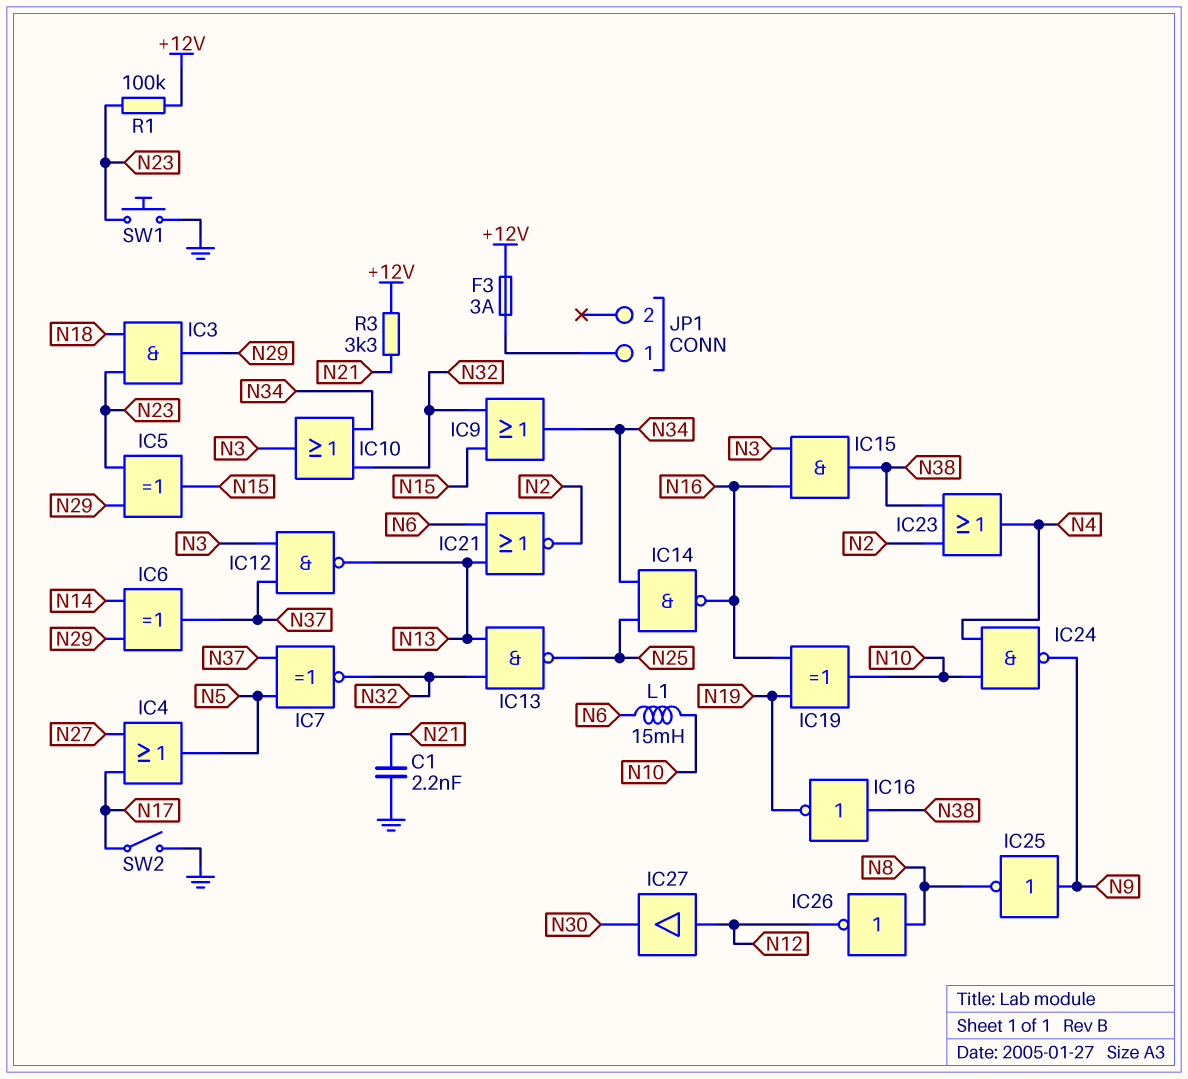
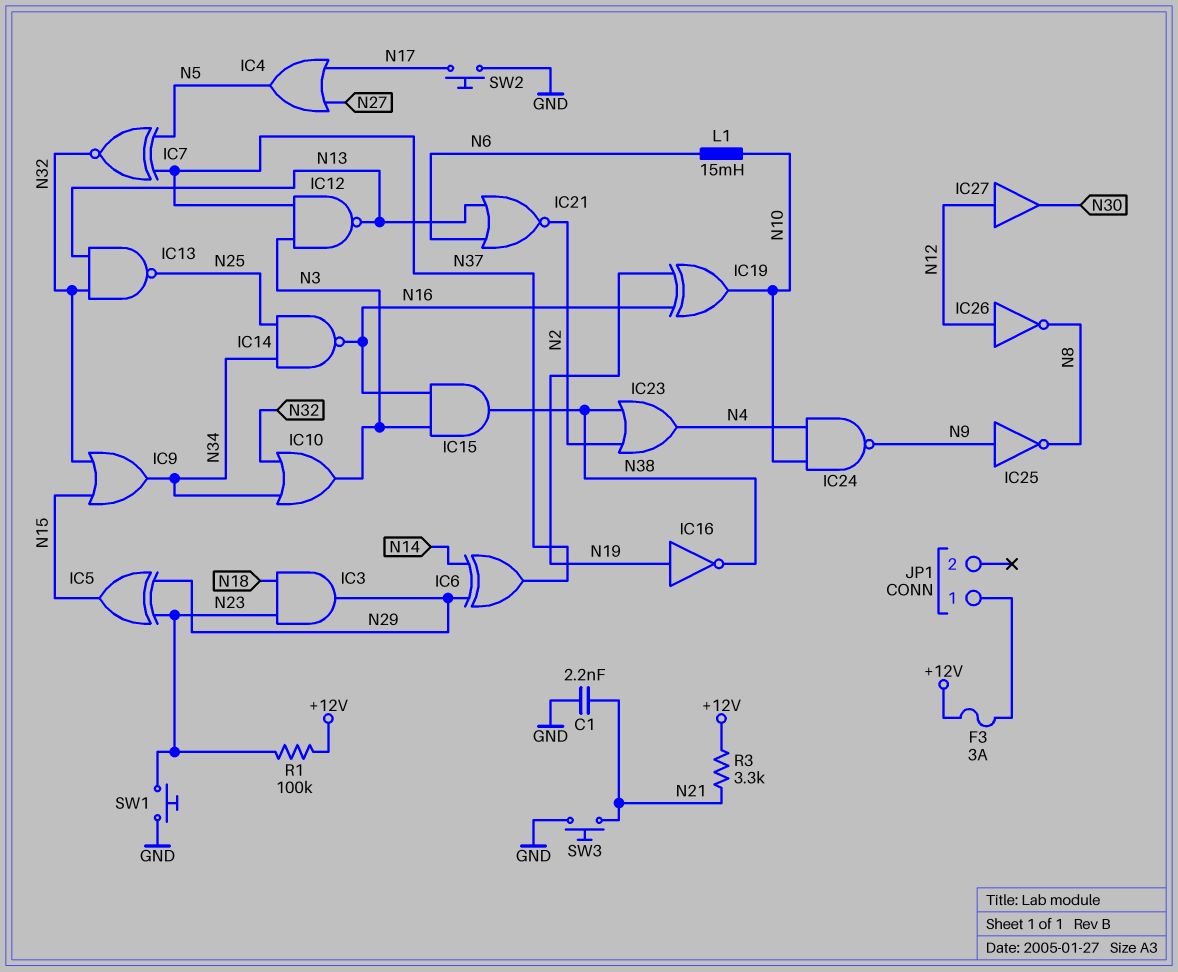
IC16: NOT (in N38, out N19) -> NOT (in N19, out N38)
IC26: NOT (in N8, out N12) -> NOT (in N12, out N8)
SW2: switch (GND, N17) -> button (GND, N17)
SW3: none -> button (GND, N21)

